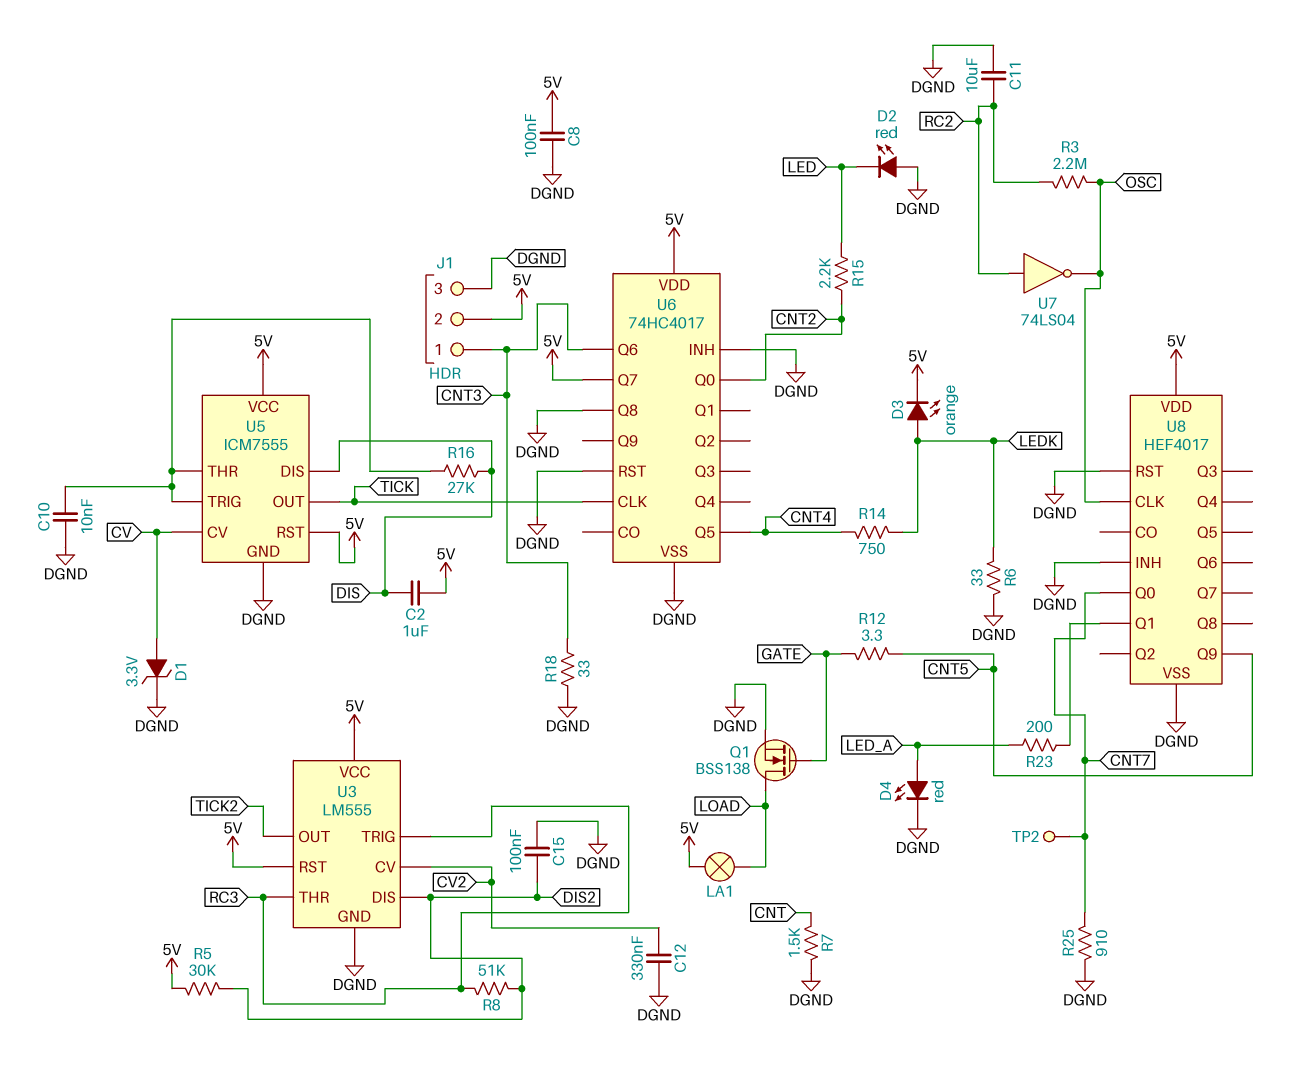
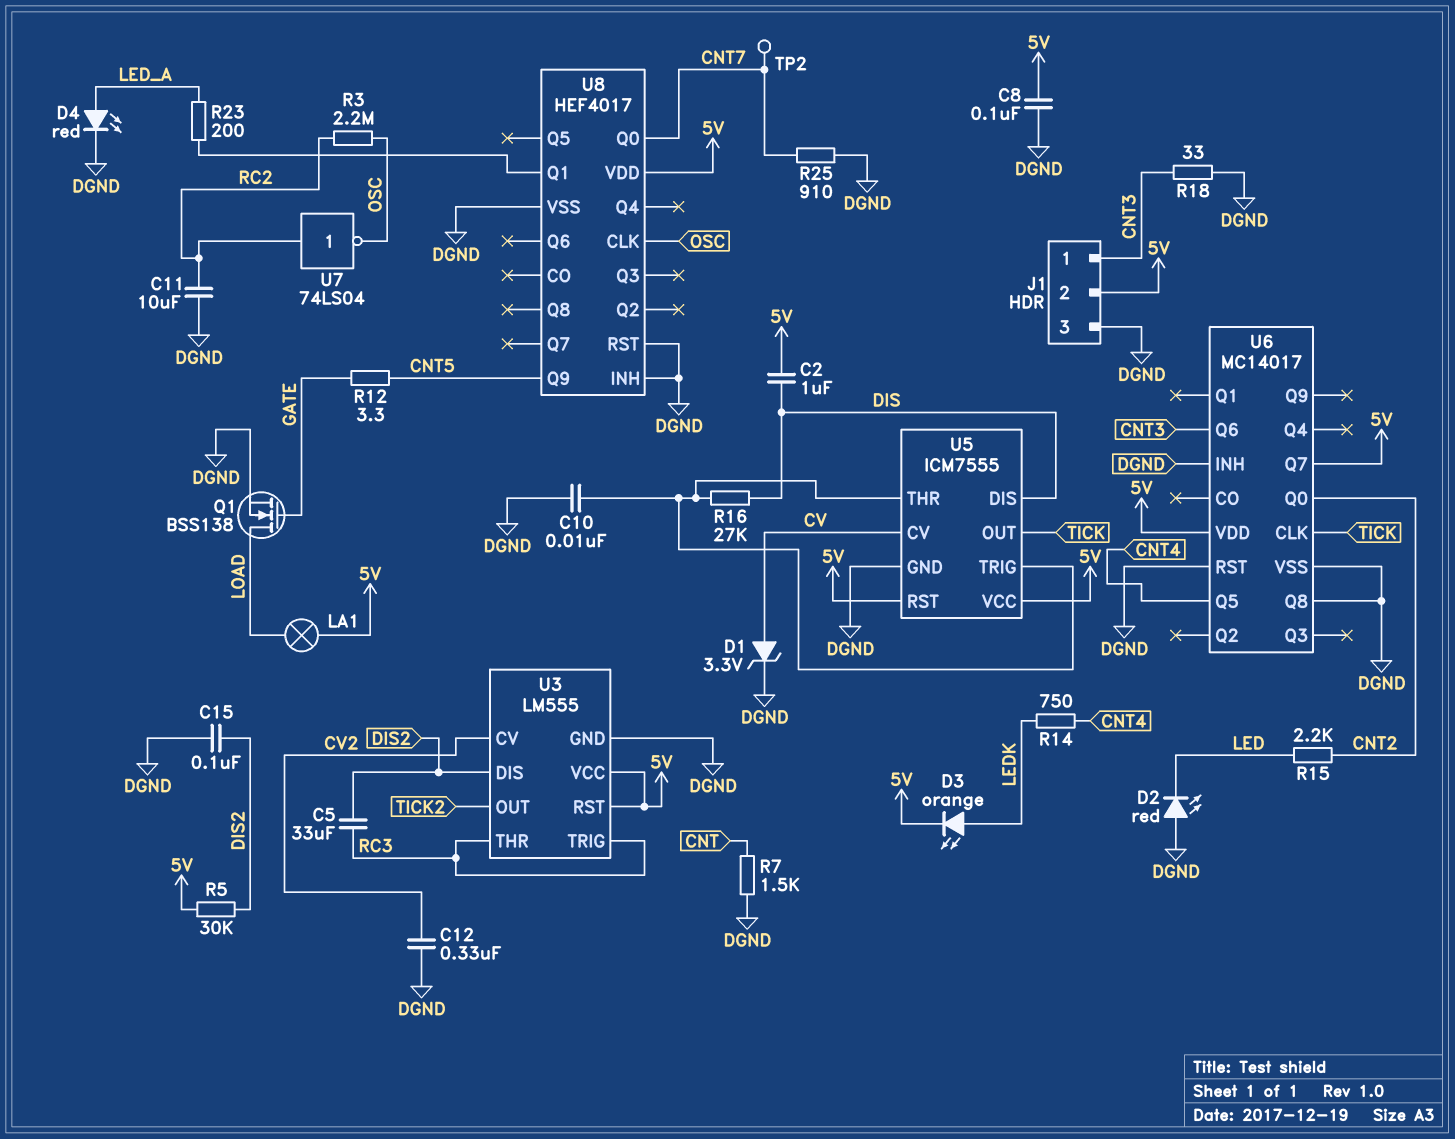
C5: none -> 33uF (DIS2, RC3)
R6: 33 (DGND, LEDK) -> none
R8: 51k (DIS2, RC3) -> none
U6: 74HC4017 -> MC14017

